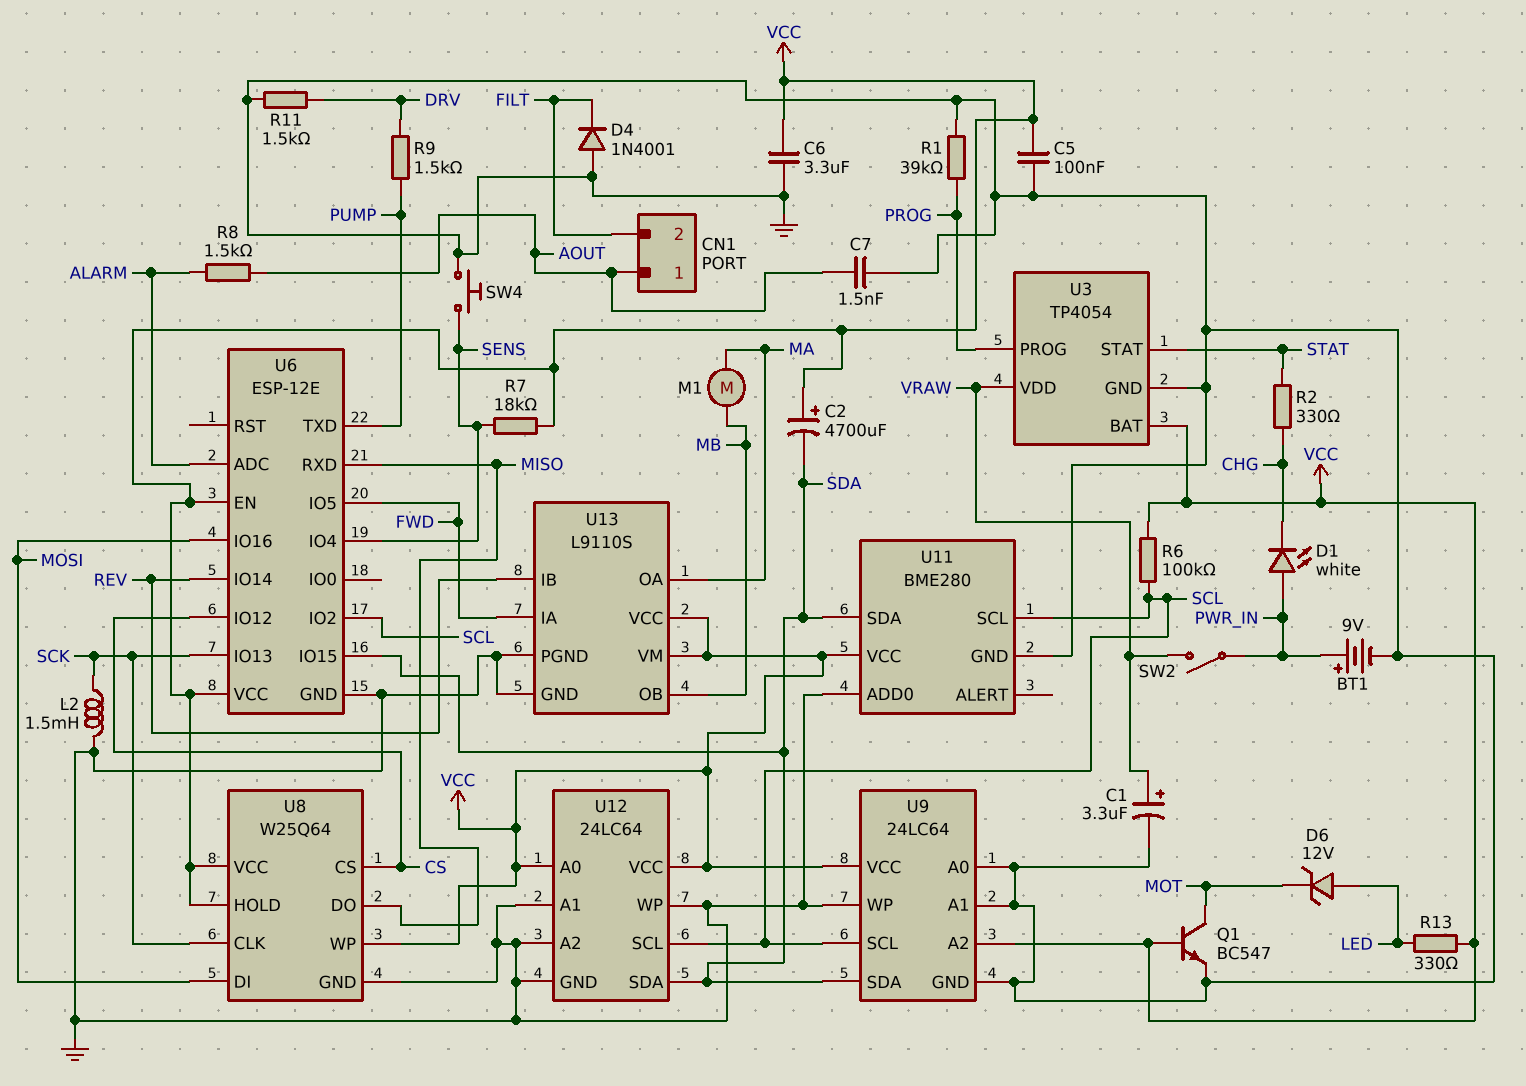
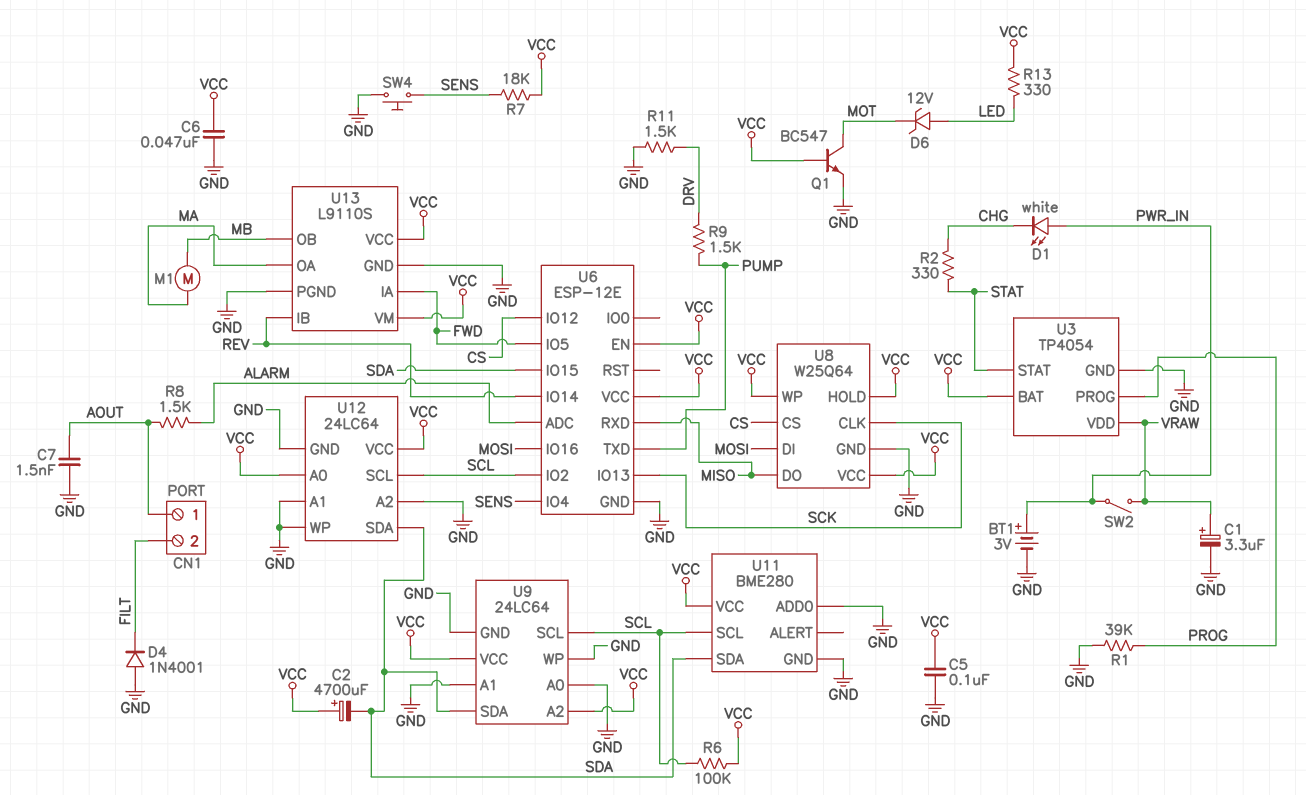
BT1: 9V (plus PWR_IN, minus GND) -> 3V (plus PWR_IN, minus GND)
C6: 3.3uF (GND, VCC) -> 47nF (GND, VCC)
L2: 1.5mH (GND, SCK) -> none

